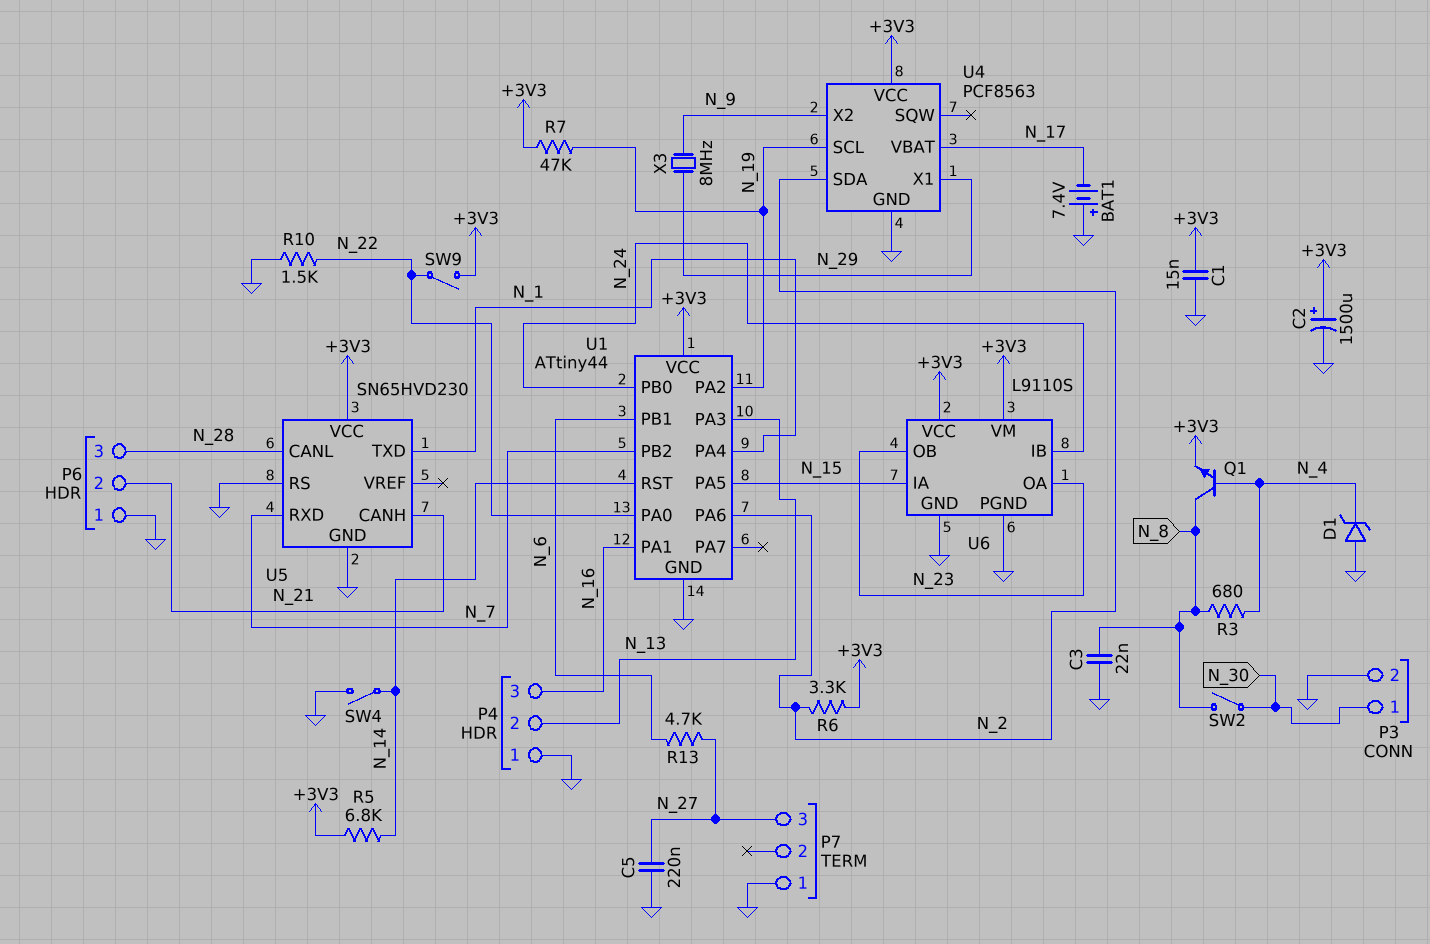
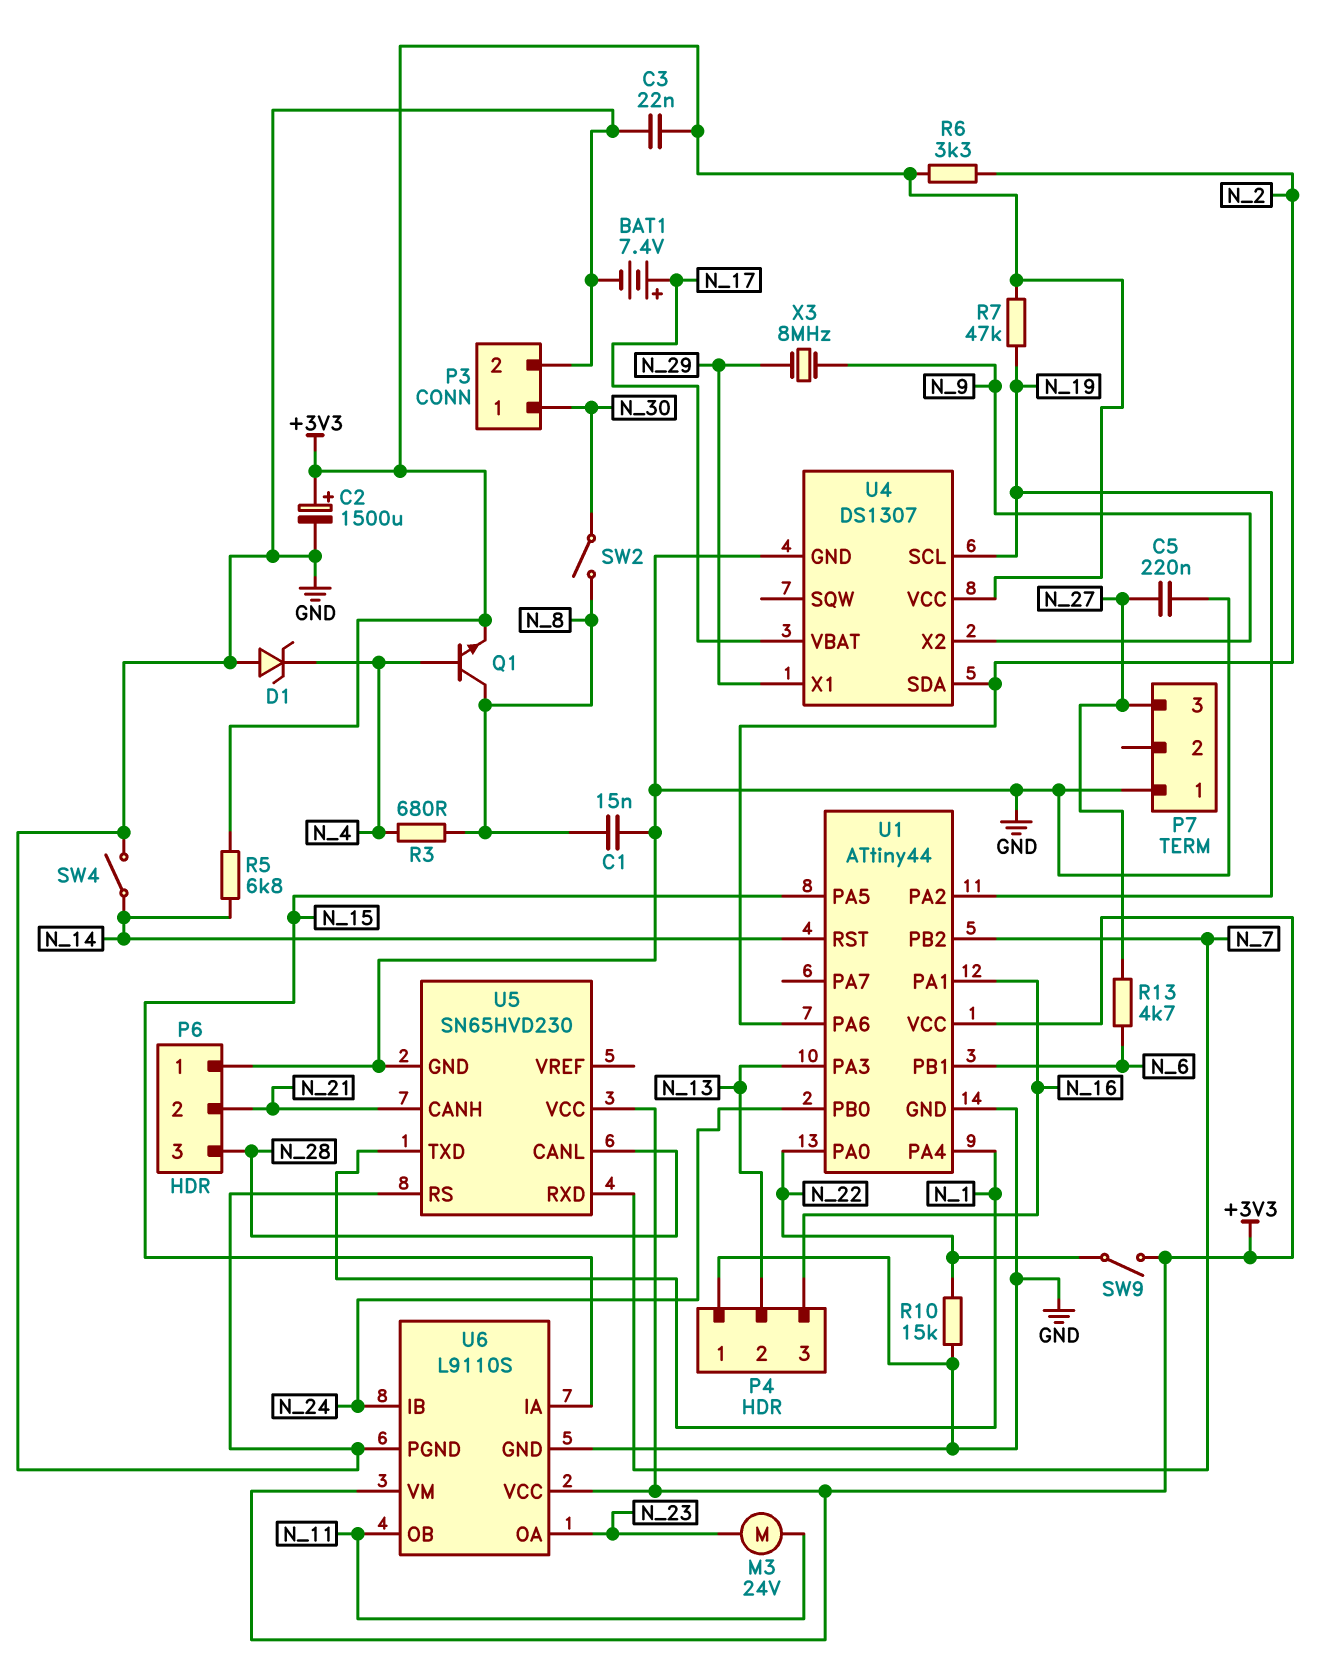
BAT1: 7.4V (plus GND, minus N_17) -> 7.4V (plus N_17, minus GND)
C1: 15nF (+3V3, GND) -> 15nF (GND, N_8)
C3: 22nF (GND, N_8) -> 22nF (+3V3, GND)
M3: none -> motor 24V (N_11, N_23)
R10: 1.5k (GND, N_22) -> 15k (GND, N_22)
U4: PCF8563 -> DS1307
U6 pin OB: N_23 -> N_11

